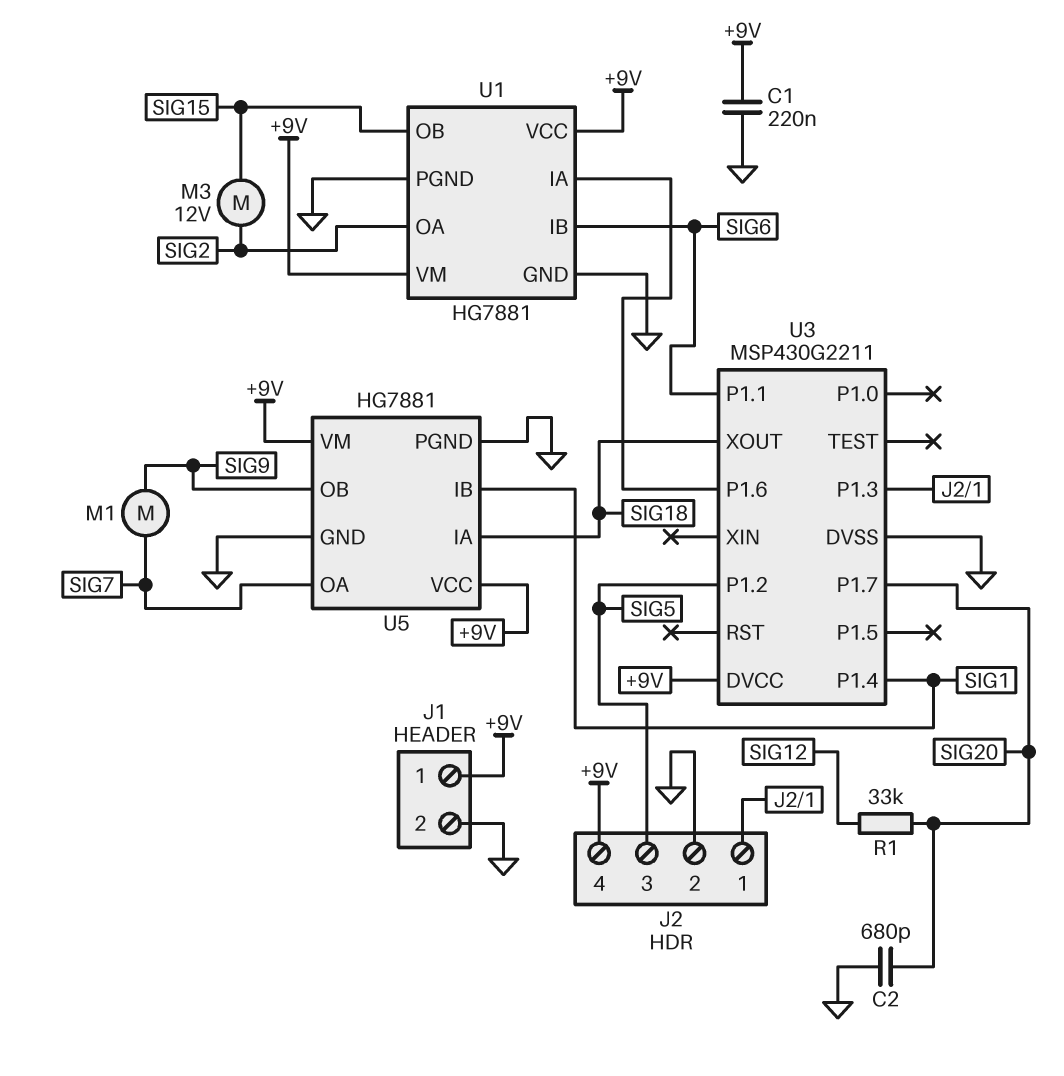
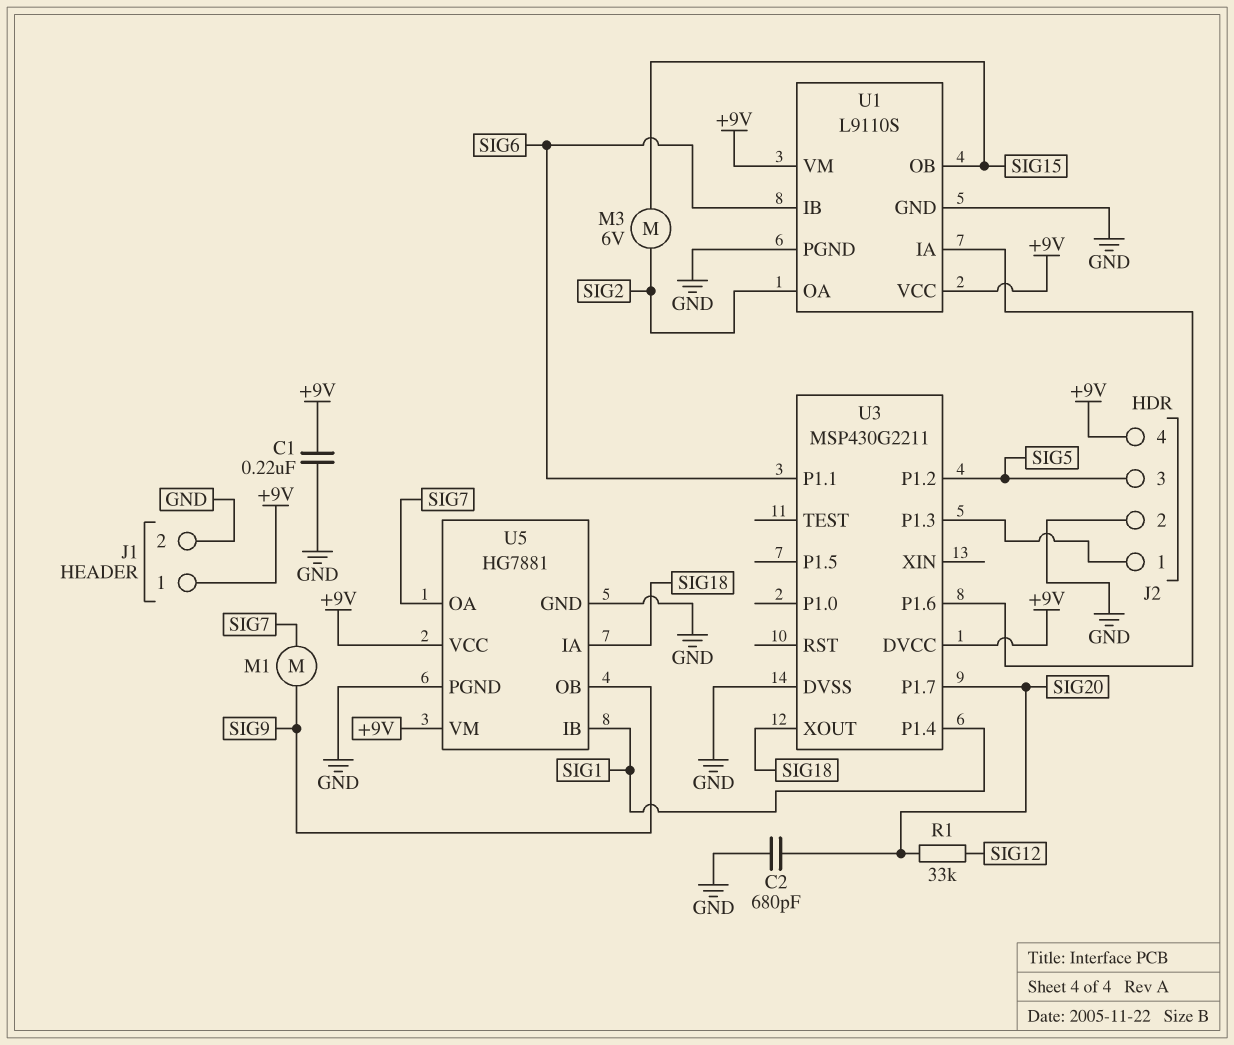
M3: motor 12V (SIG2, SIG15) -> motor 6V (SIG2, SIG15)
U1: HG7881 -> L9110S

